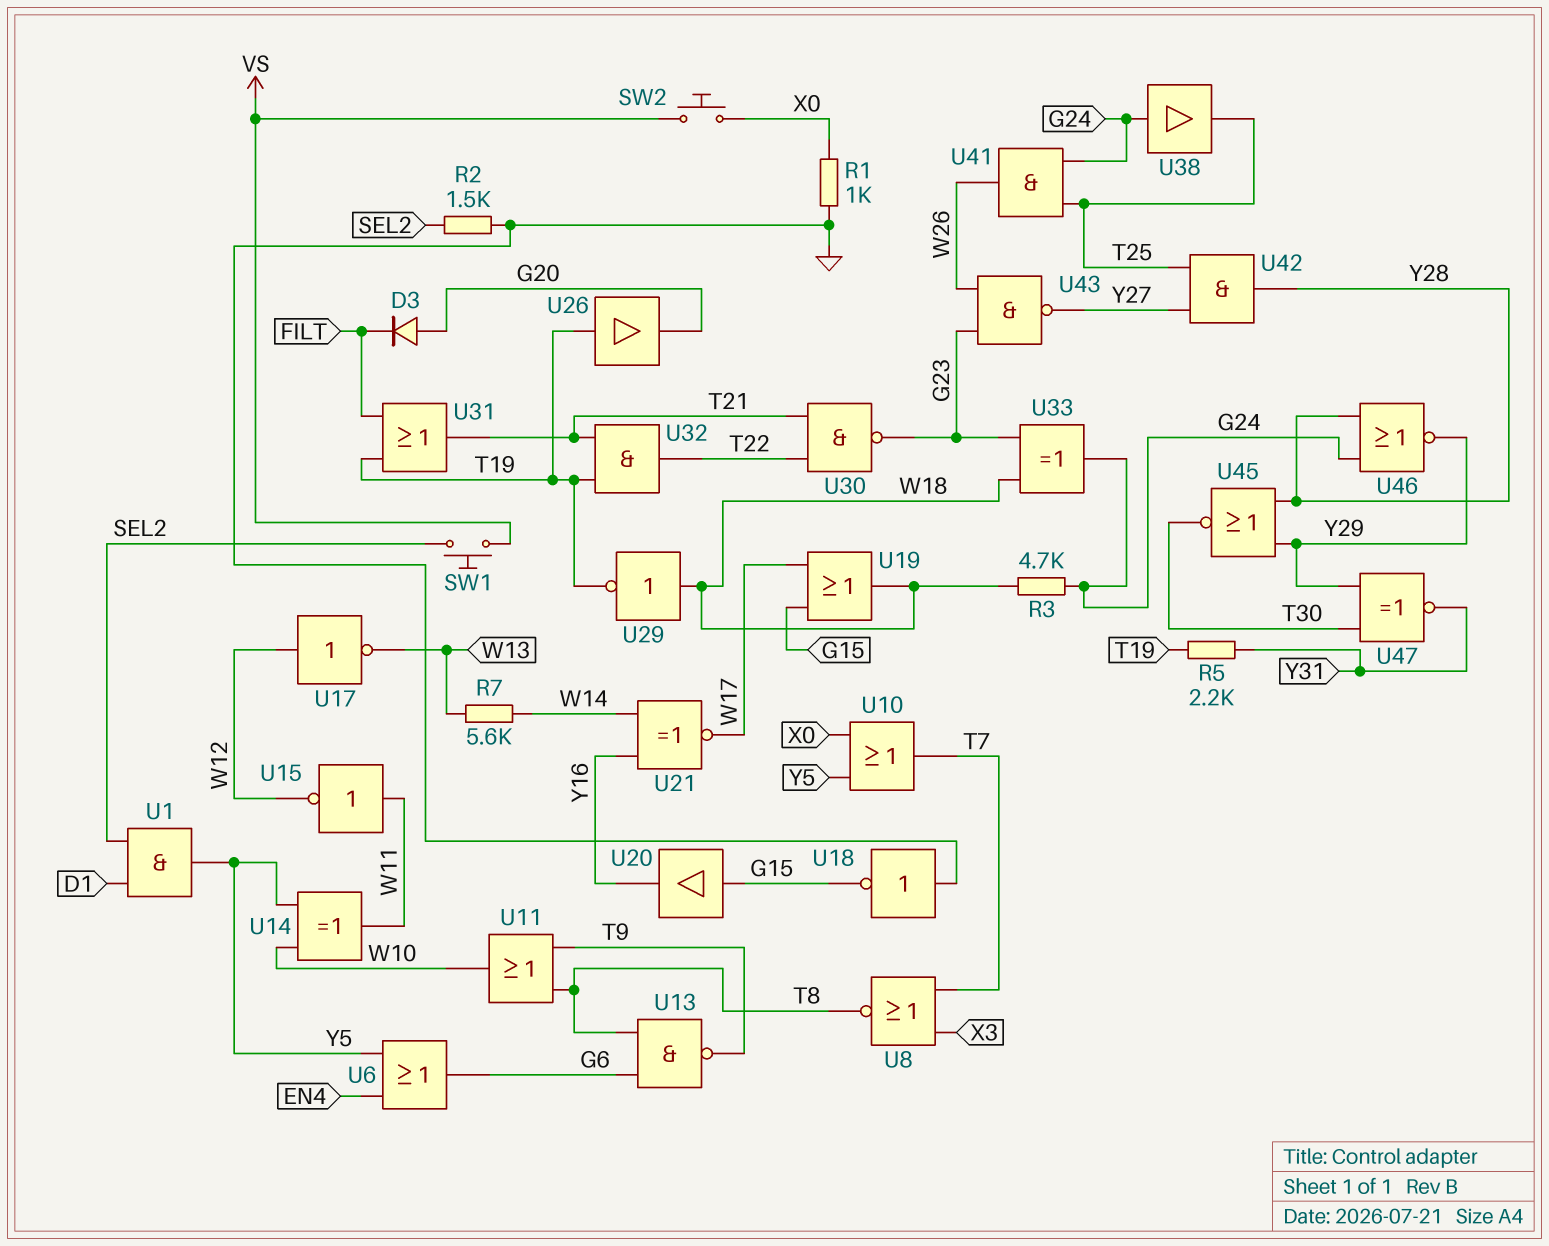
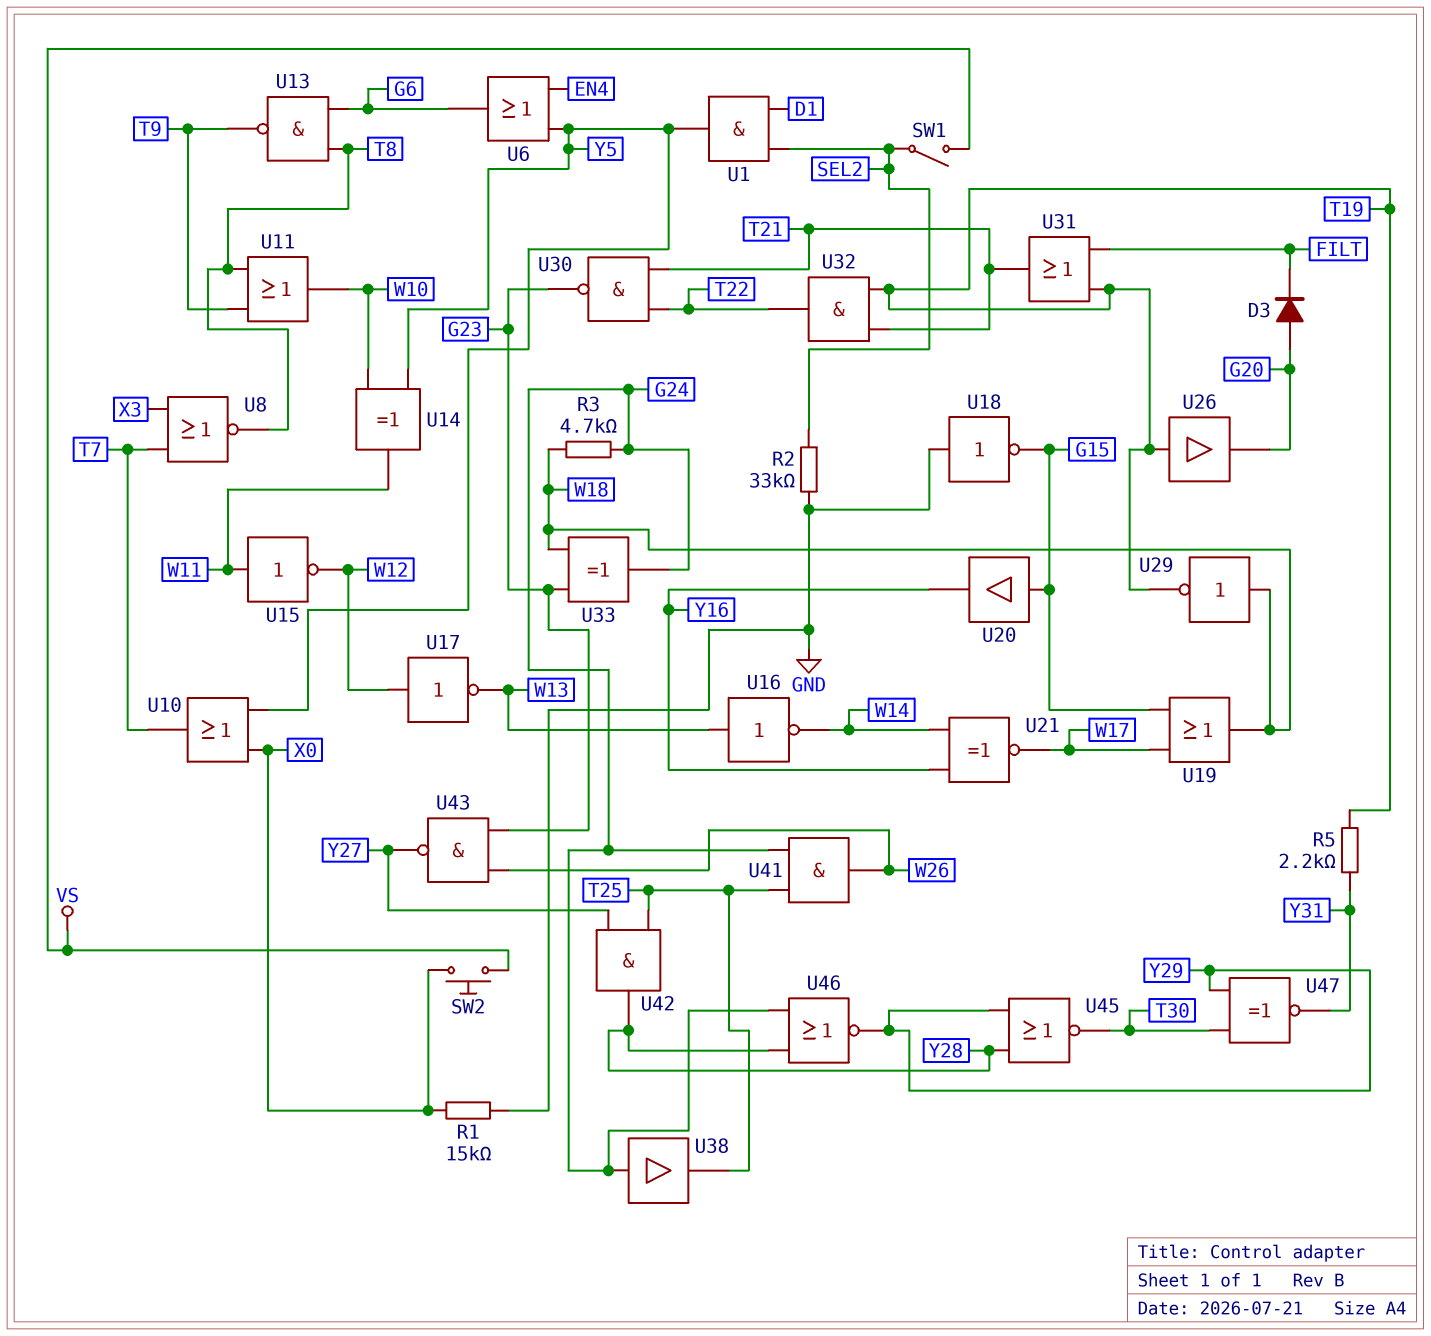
R1: 1k (GND, X0) -> 15k (GND, X0)
R2: 1.5k (GND, SEL2) -> 33k (GND, SEL2)
R7: 5.6k (W13, W14) -> none
SW1: button (SEL2, VS) -> switch (SEL2, VS)
U16: none -> NOT (in W13, out W14)

